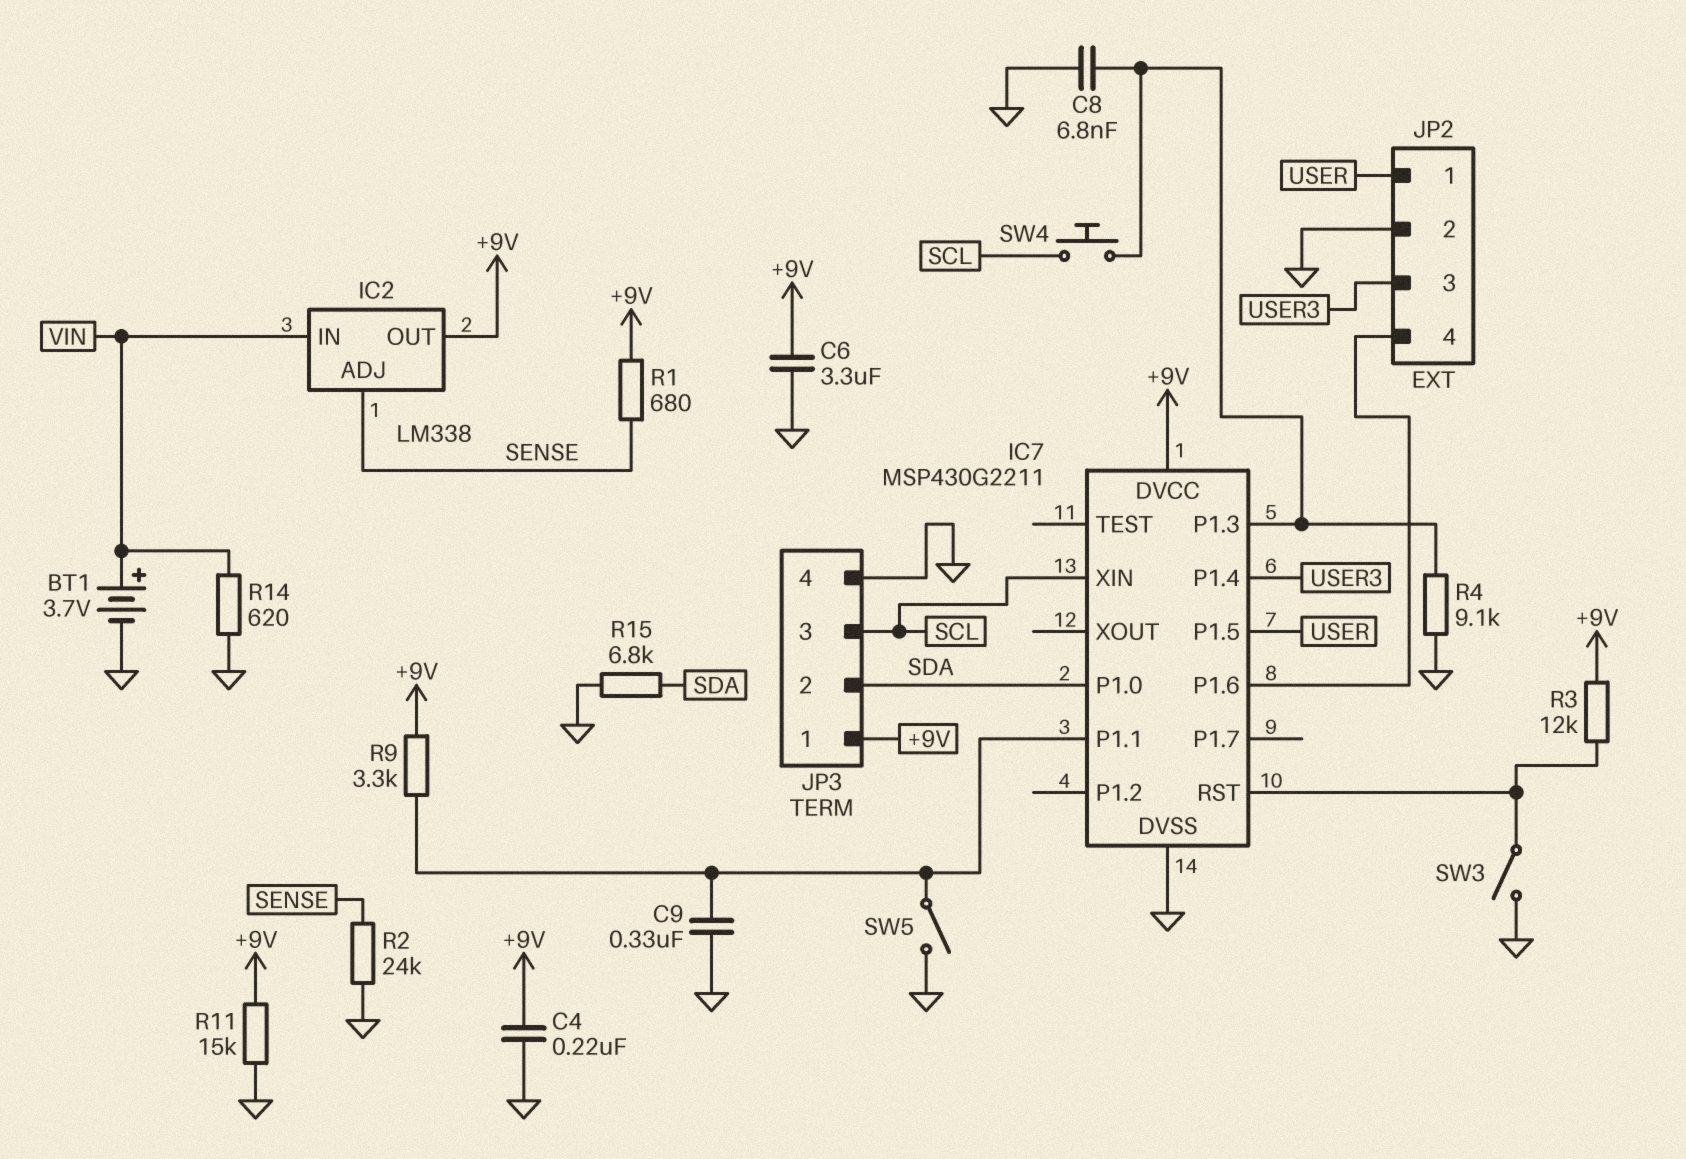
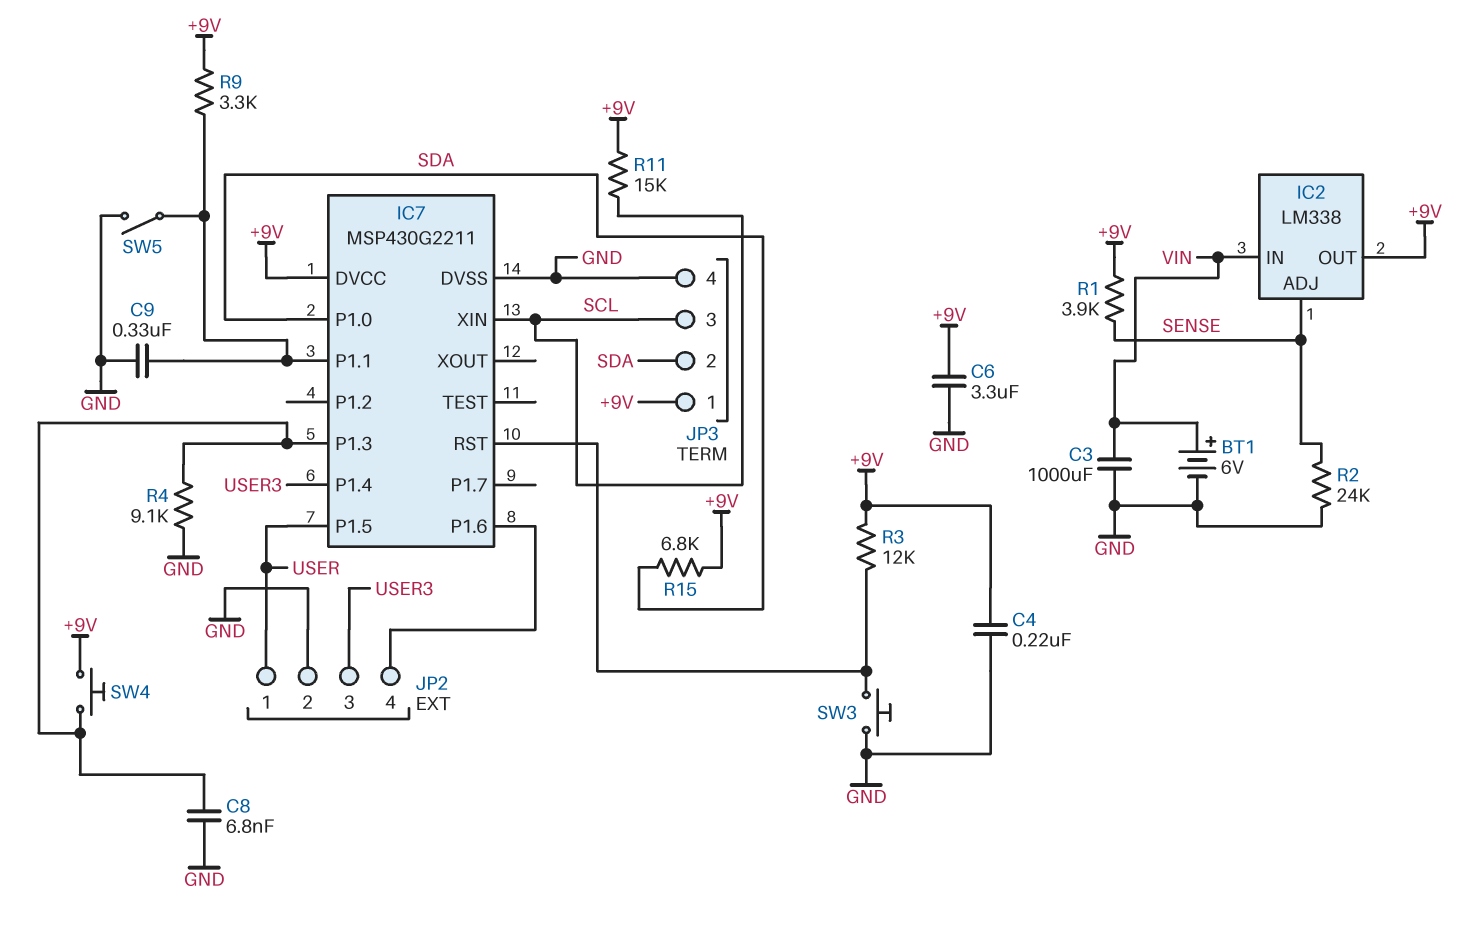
BT1: 3.7V (plus VIN, minus GND) -> 6V (plus VIN, minus GND)
C3: none -> 1000uF (GND, VIN)
R1: 680 (+9V, SENSE) -> 3.9k (+9V, SENSE)
R11: 15k (+9V, GND) -> 15k (+9V, SCL)
R14: 620 (GND, VIN) -> none
R15: 6.8k (GND, SDA) -> 6.8k (+9V, SDA)
SW3: switch (GND, IC7/RST) -> button (GND, IC7/RST)
SW4: button (IC7/P1.3, SCL) -> button (+9V, IC7/P1.3)

